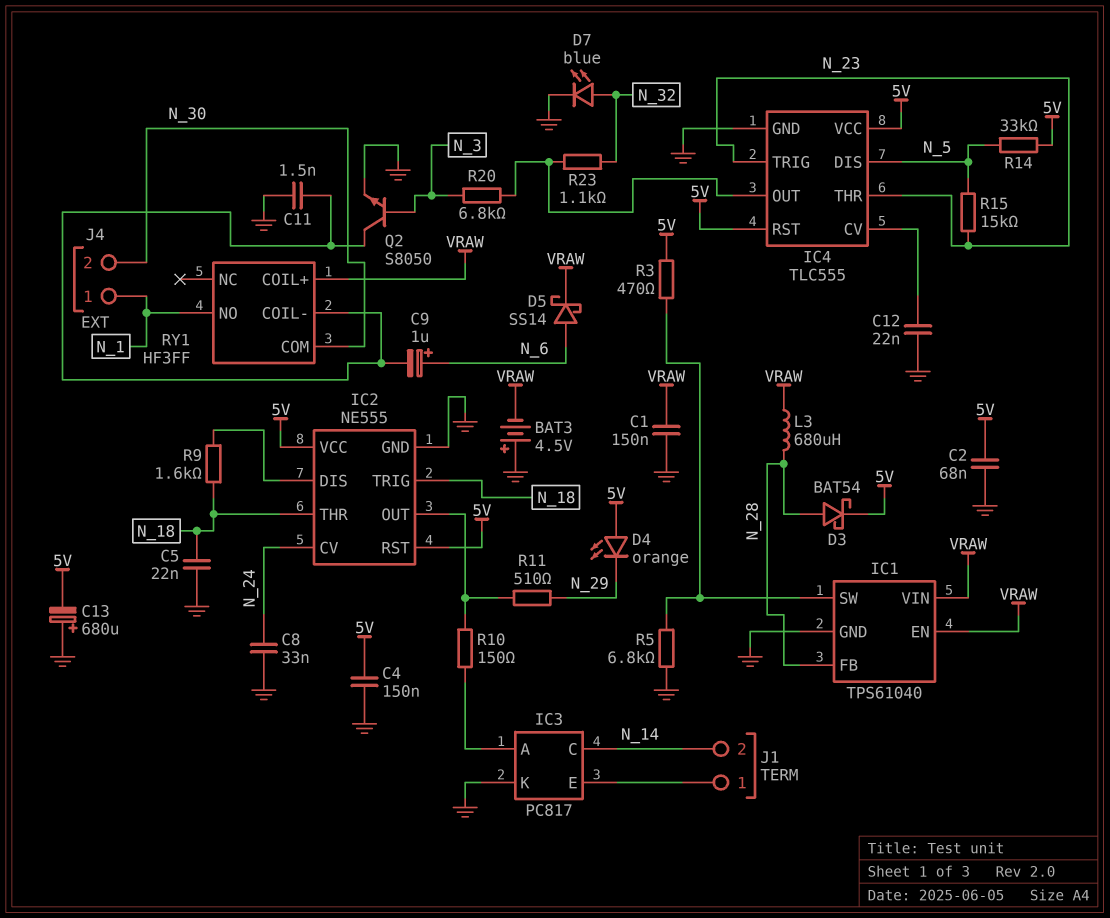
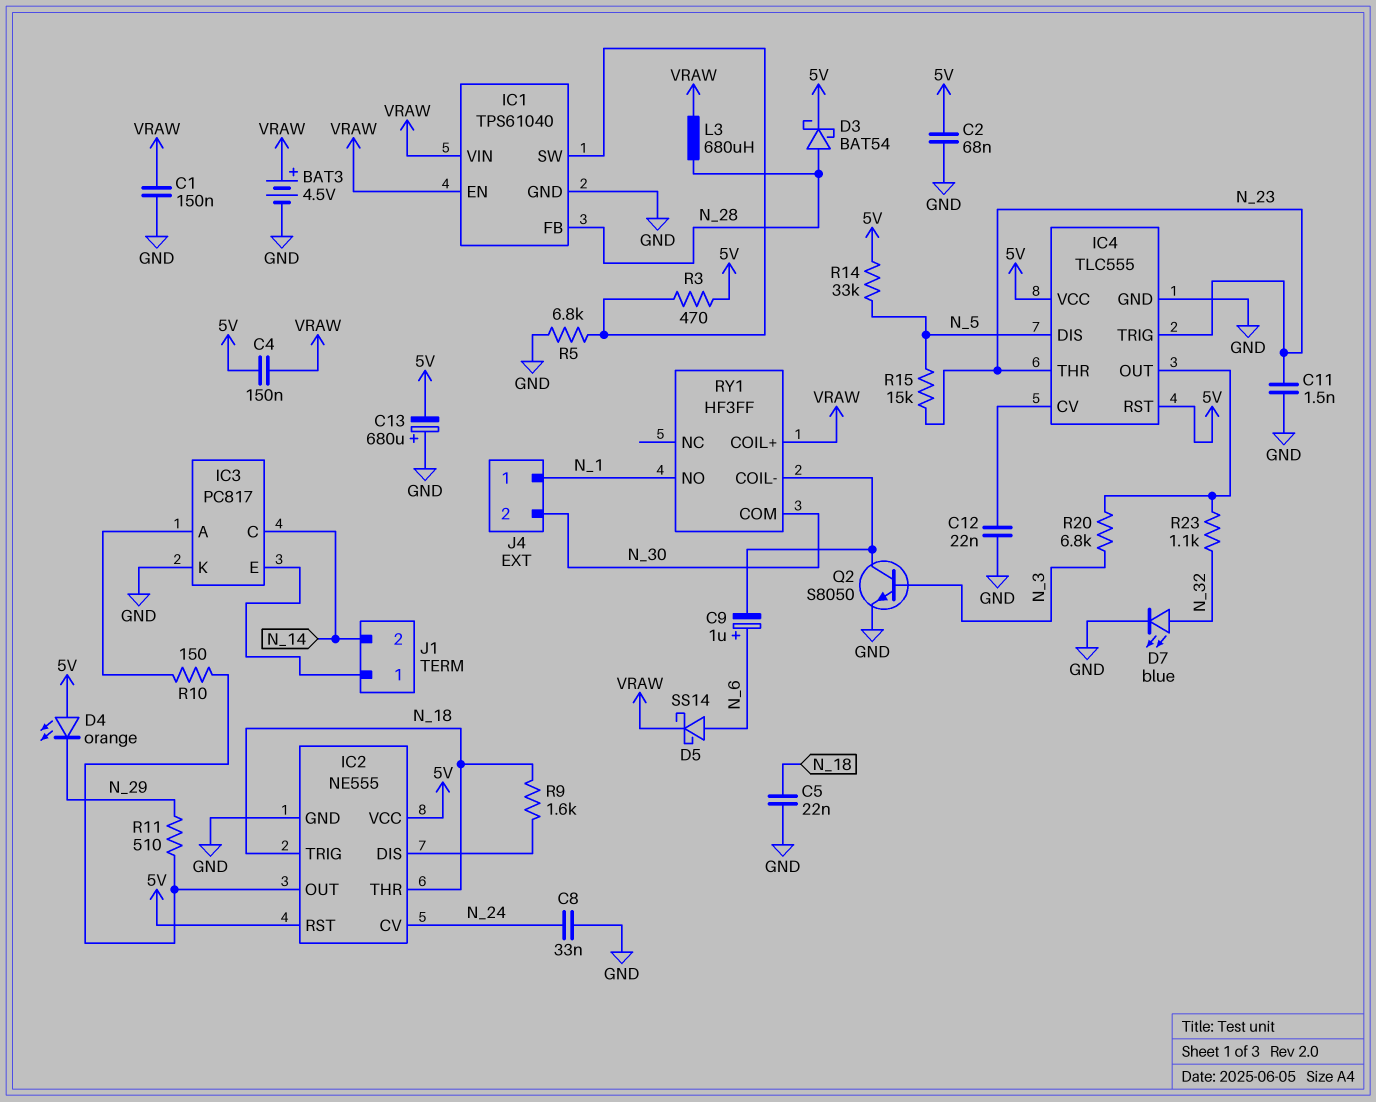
BAT3: 4.5V (plus GND, minus VRAW) -> 4.5V (plus VRAW, minus GND)
C4: 150nF (5V, GND) -> 150nF (5V, VRAW)
C11: 1.5nF (GND, RY1/COIL-) -> 1.5nF (GND, N_23)

